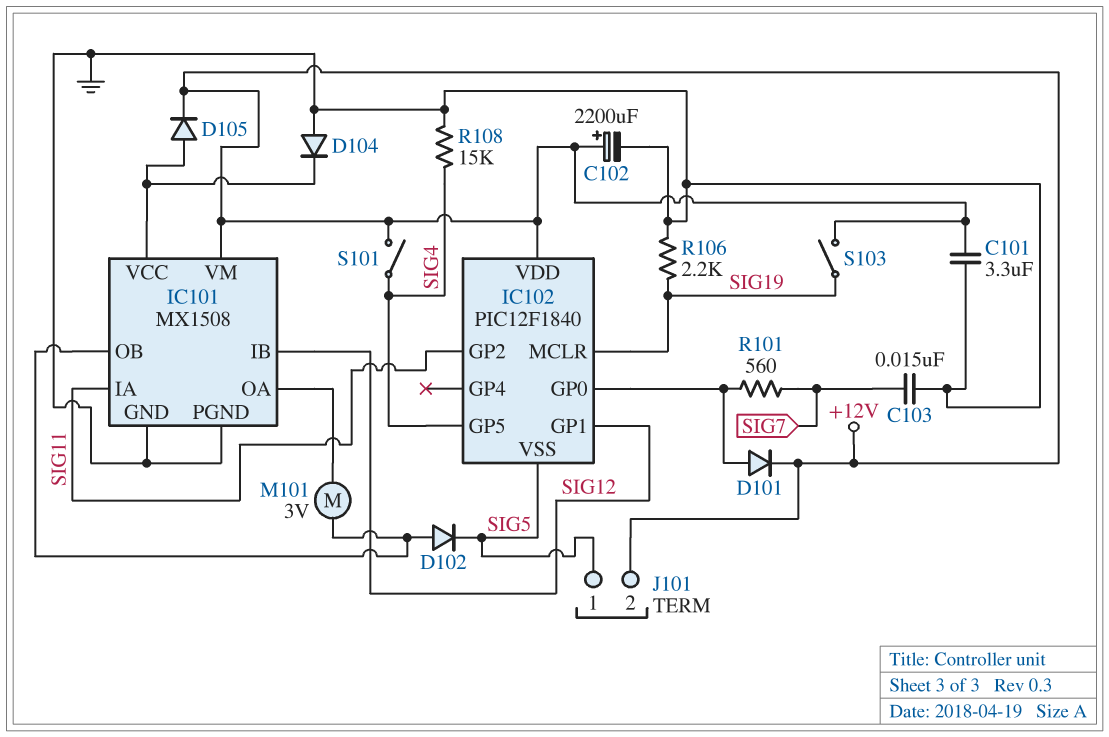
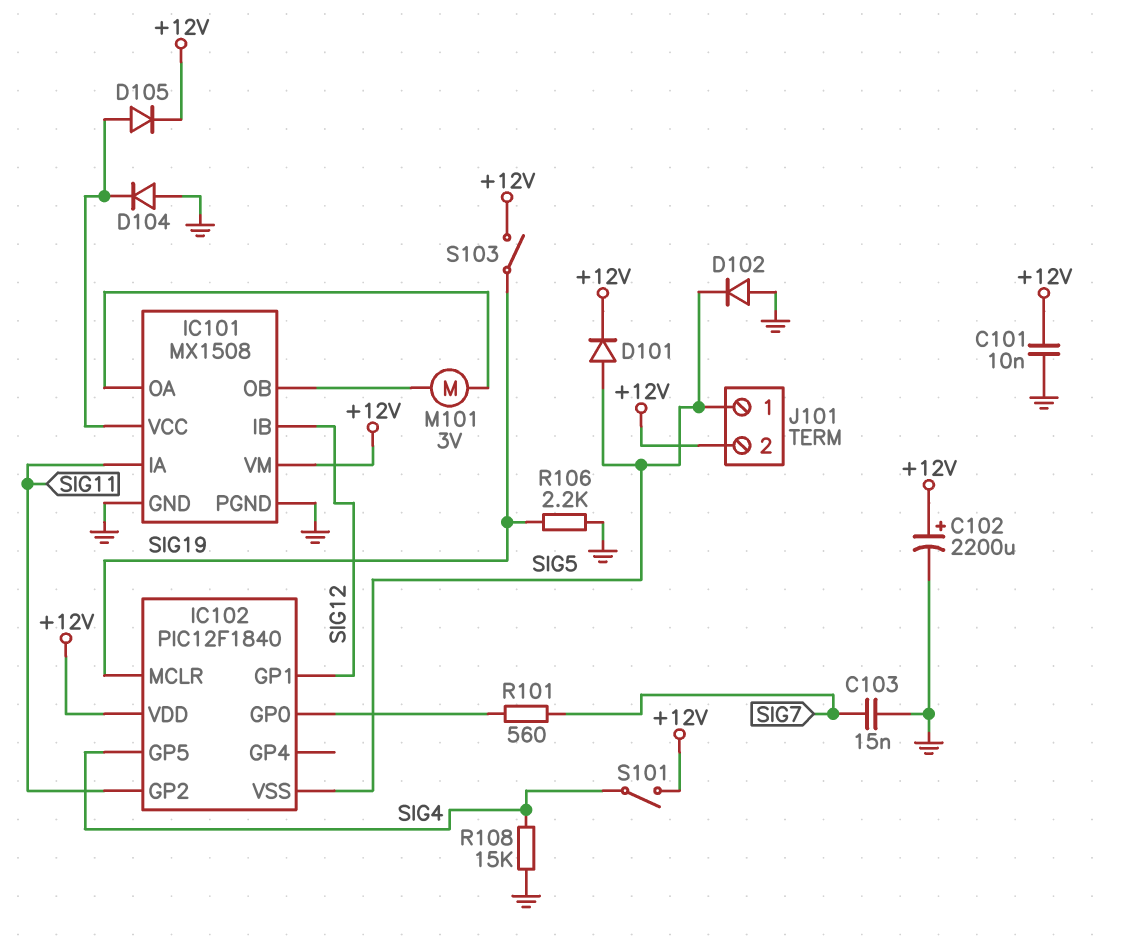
C101: 3.3uF (+12V, GND) -> 10nF (+12V, GND)
D101: diode (A IC102/GP0, K +12V) -> diode (A SIG5, K +12V)
D102: diode (A IC101/OB, K SIG5) -> diode (A GND, K SIG5)

